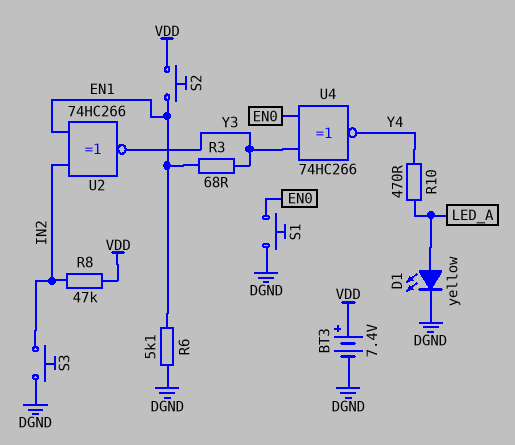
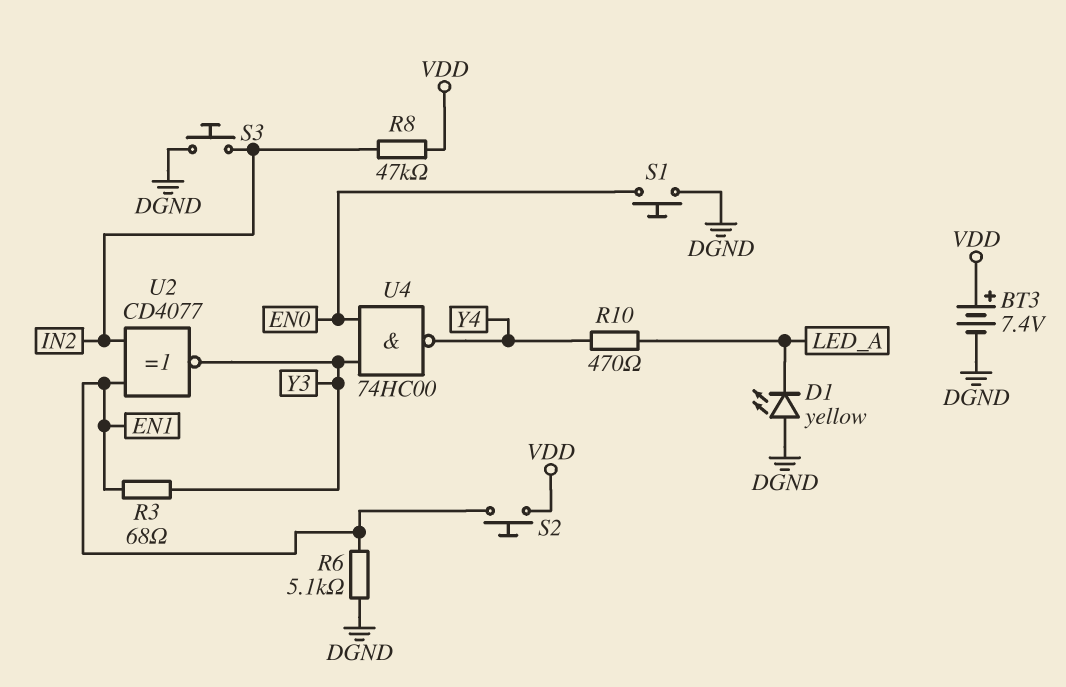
D1: LED yellow (A LED_A, K DGND) -> LED yellow (A DGND, K LED_A)
U2: XNOR 74HC266 (in EN1, in IN2, out Y3) -> XNOR CD4077 (in EN1, in IN2, out Y3)
U4: XNOR 74HC266 (in EN0, in Y3, out Y4) -> NAND 74HC00 (in EN0, in Y3, out Y4)

